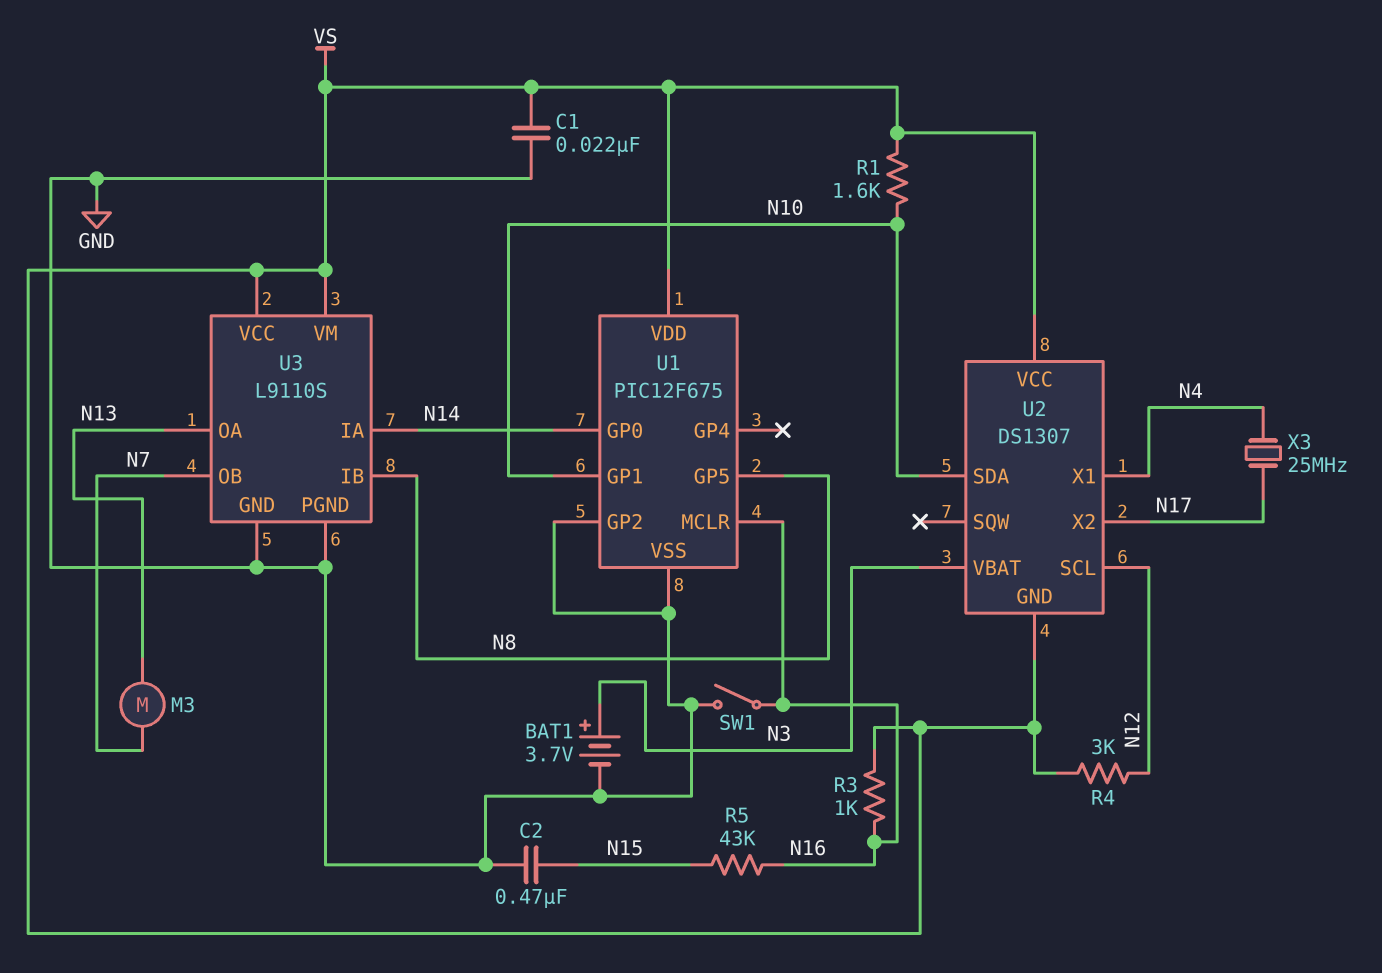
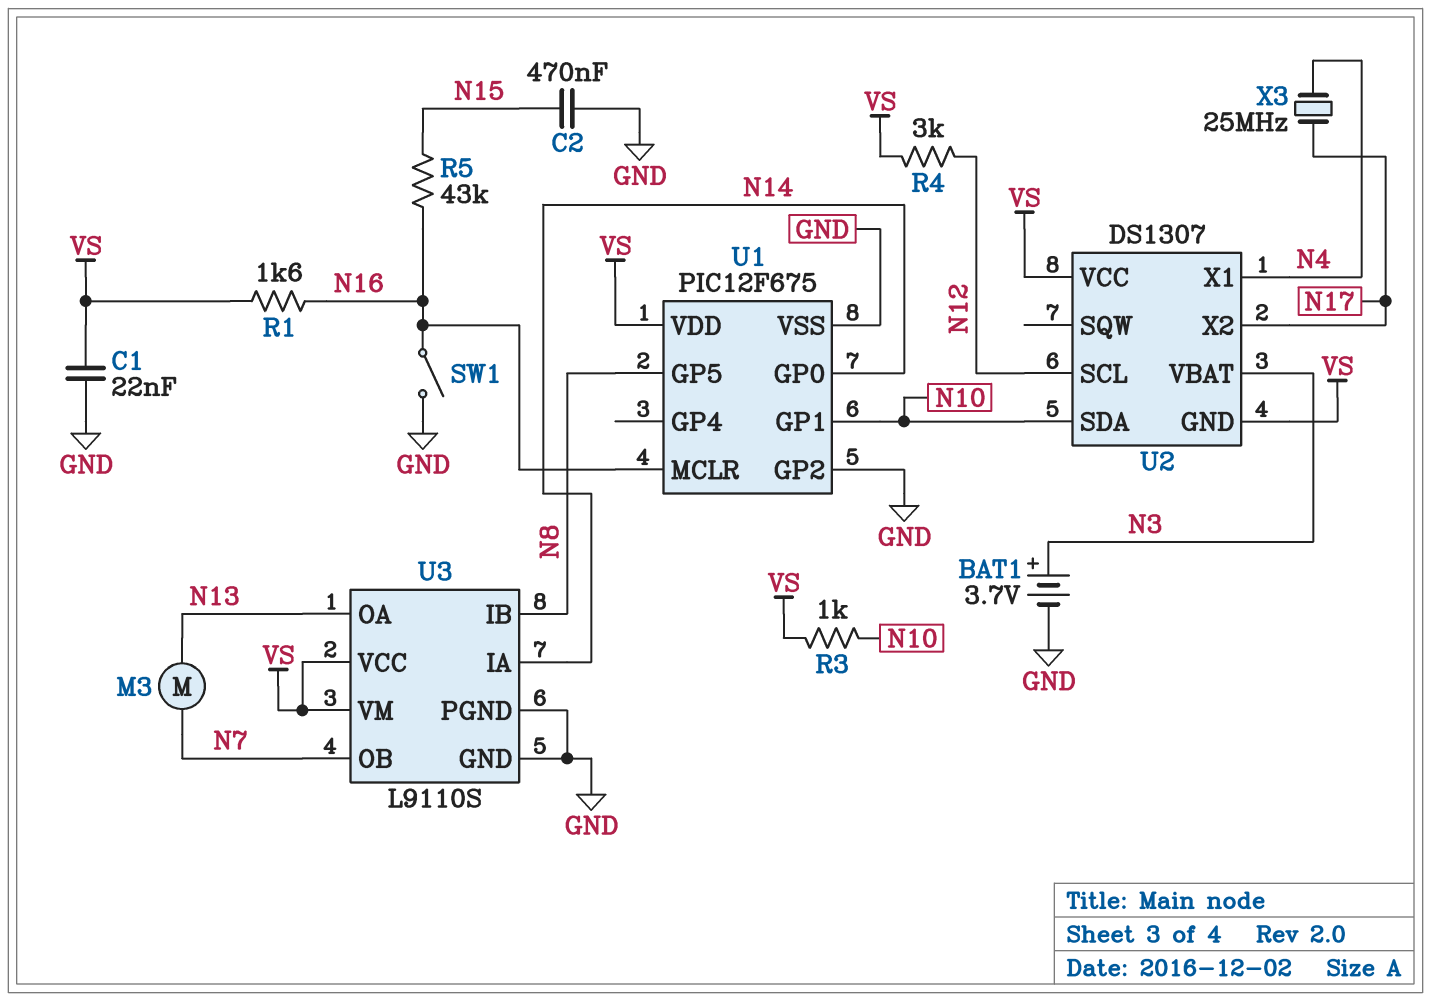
R1: 1.6k (N10, VS) -> 1.6k (N16, VS)
R3: 1k (N16, VS) -> 1k (N10, VS)

